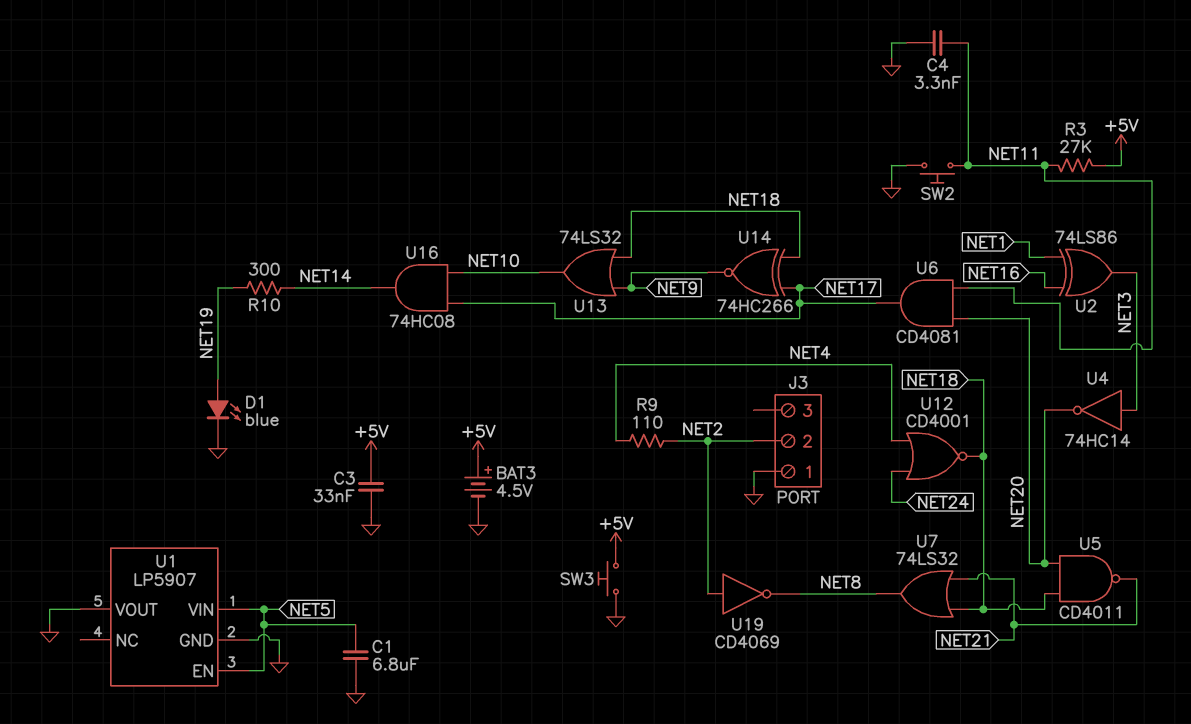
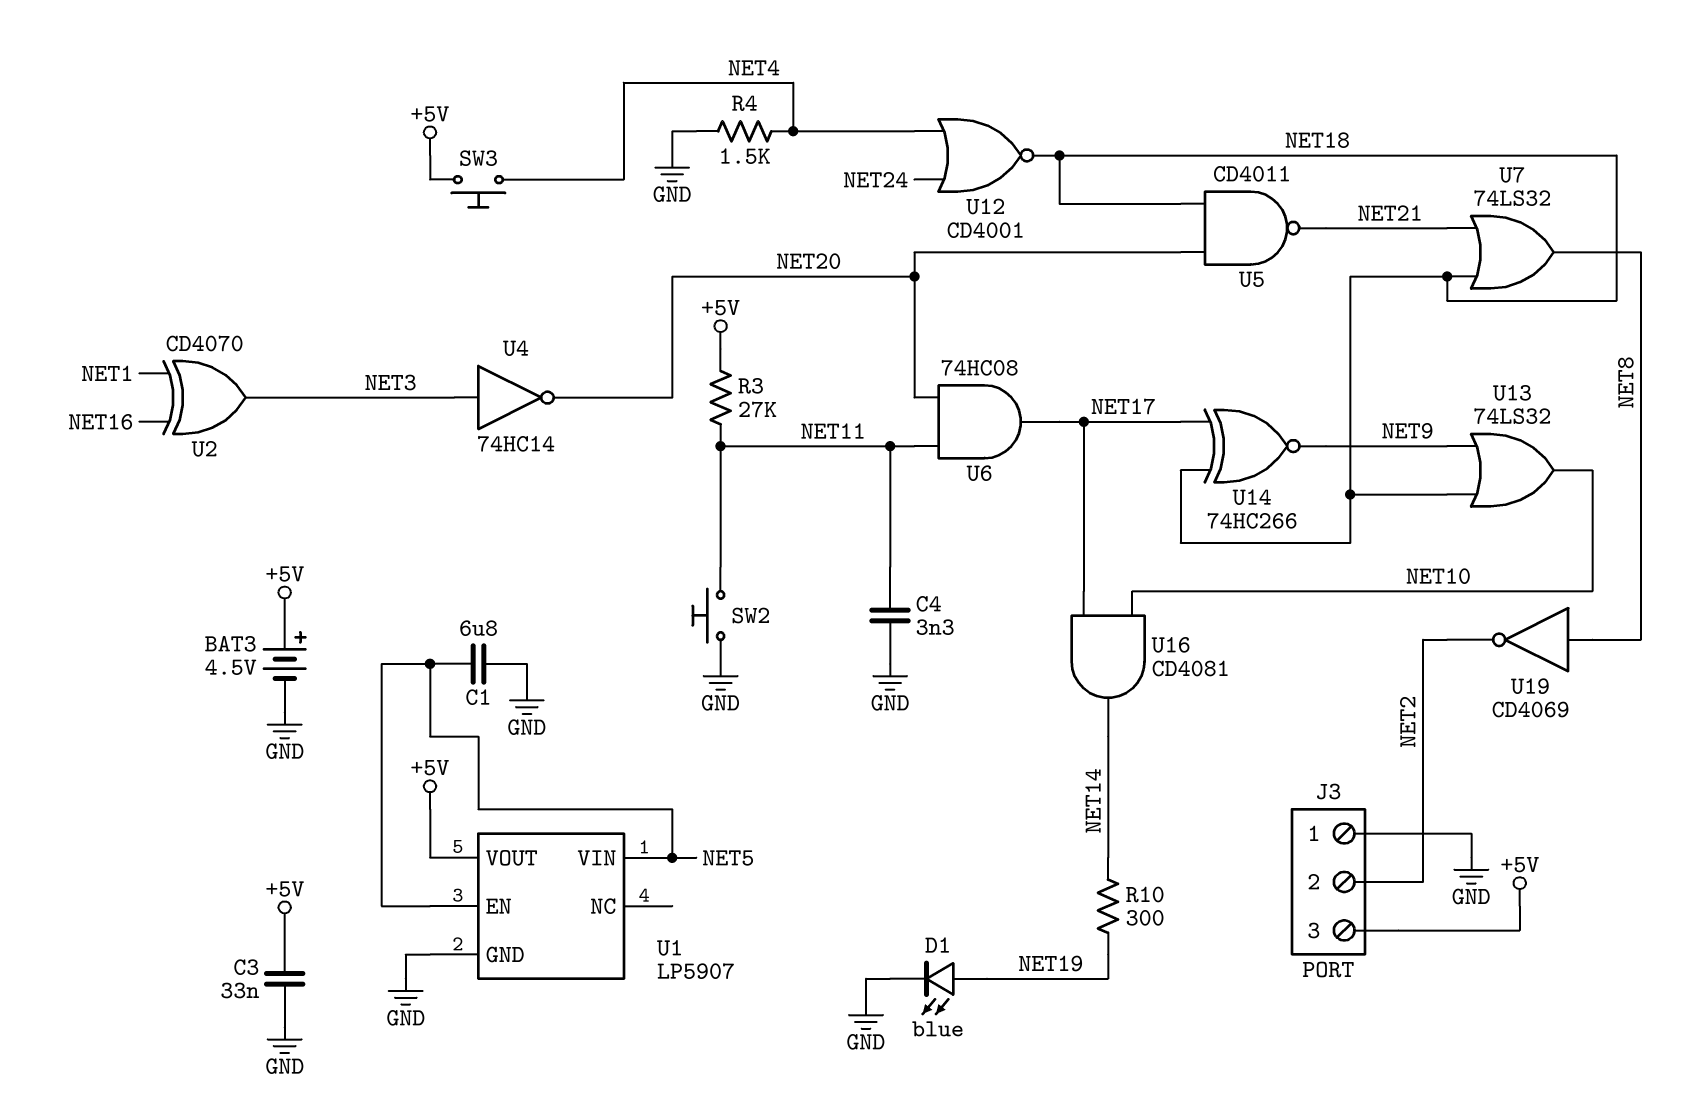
J3 pin 3: none -> +5V
R4: none -> 1.5k (GND, NET4)
R9: 110 (NET2, NET4) -> none
SW3: button (+5V, GND) -> button (+5V, NET4)
U1 pin VOUT: GND -> +5V
U2: XOR 74LS86 (in NET1, in NET16, out NET3) -> XOR CD4070 (in NET1, in NET16, out NET3)
U6: AND CD4081 (in NET11, in NET20, out NET17) -> AND 74HC08 (in NET11, in NET20, out NET17)
U16: AND 74HC08 (in NET10, in NET17, out NET14) -> AND CD4081 (in NET10, in NET17, out NET14)
U19: NOT CD4069 (in NET2, out NET8) -> NOT CD4069 (in NET8, out NET2)

